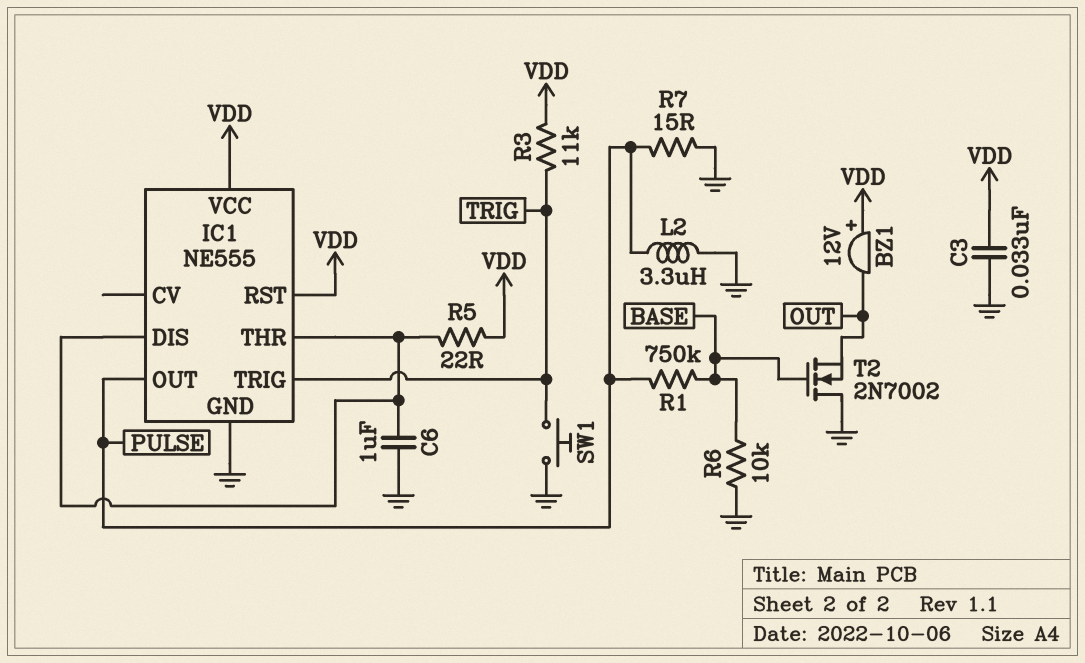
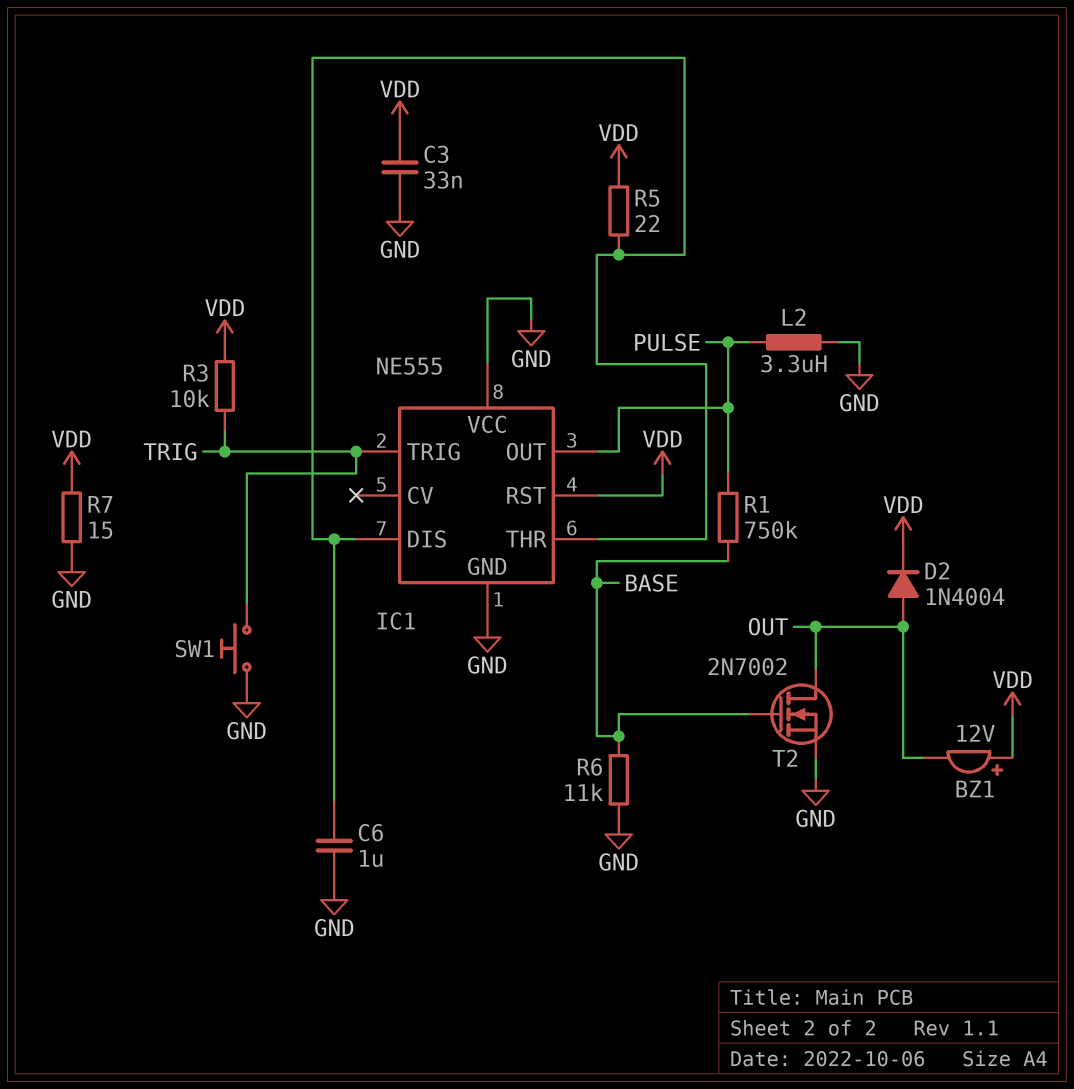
D2: none -> diode 1N4004 (A OUT, K VDD)
IC1 pin VCC: VDD -> GND
R3: 11k (TRIG, VDD) -> 10k (TRIG, VDD)
R6: 10k (BASE, GND) -> 11k (BASE, GND)
R7: 15 (GND, PULSE) -> 15 (GND, VDD)
T2: NMOS 2N7002 (G BASE, D GND, S OUT) -> NMOS 2N7002 (G BASE, D OUT, S GND)

